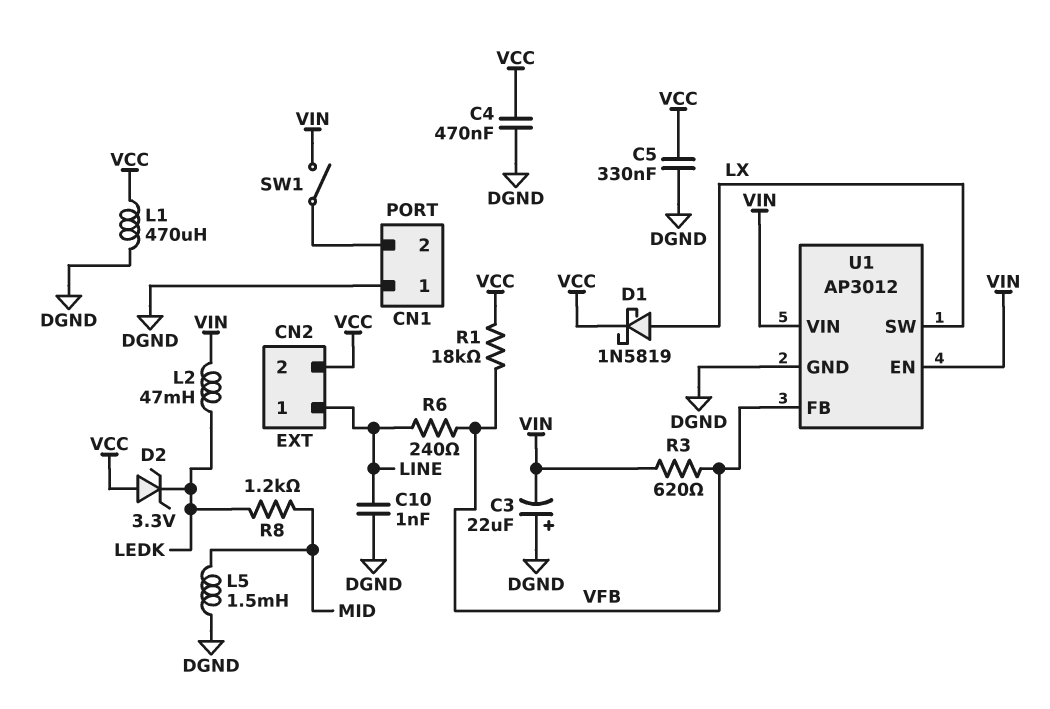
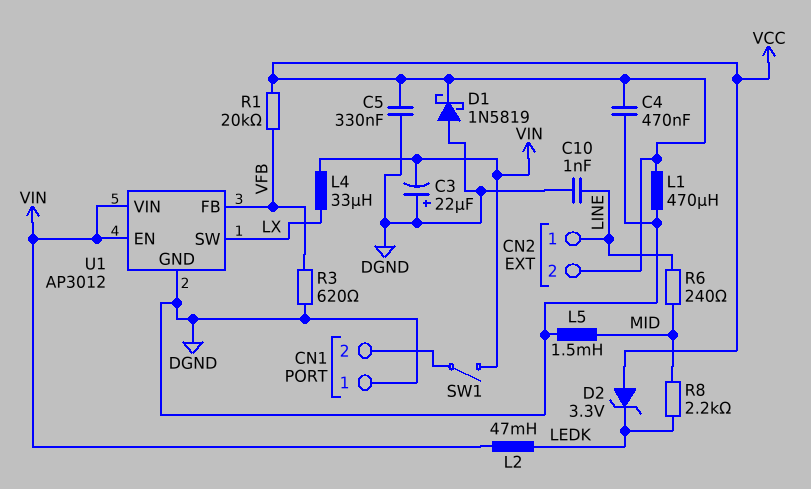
D1: schottky 1N5819 (A LX, K VCC) -> schottky 1N5819 (A DGND, K VCC)
L4: none -> 33uH (LX, VIN)
R1: 18k (VCC, VFB) -> 20k (VCC, VFB)
R3: 620 (VFB, VIN) -> 620 (DGND, VFB)
R6: 240 (LINE, VFB) -> 240 (LINE, MID)
R8: 1.2k (LEDK, MID) -> 2.2k (LEDK, MID)

